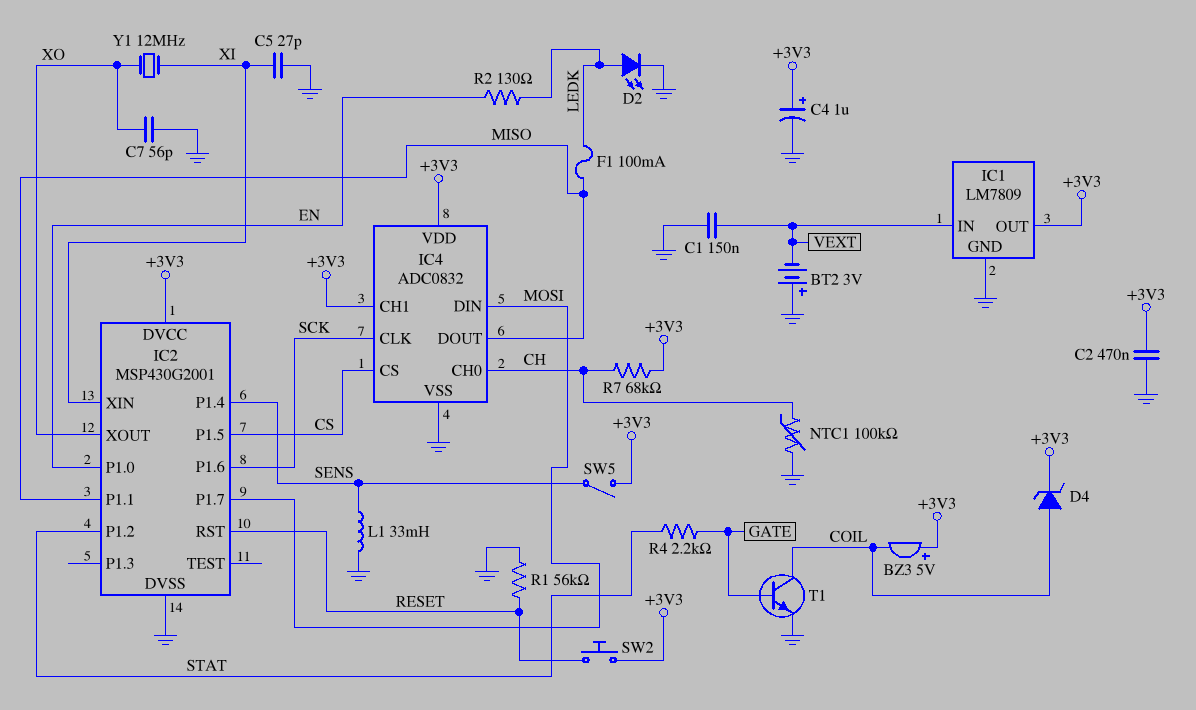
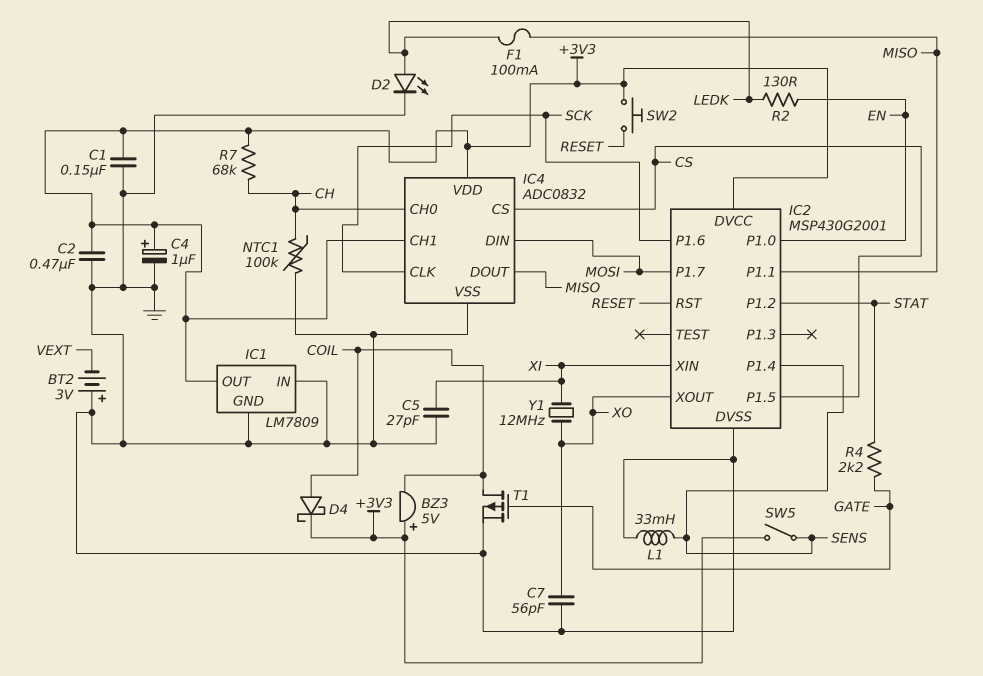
C1: 150nF (GND, VEXT) -> 150nF (+3V3, GND)
D4: zener (A COIL, K +3V3) -> schottky (A COIL, K +3V3)
IC1 pin IN: VEXT -> GND
R1: 56k (GND, RESET) -> none
T1: NPN (B GATE, C COIL, E GND) -> PMOS (G GATE, D COIL, S GND)

